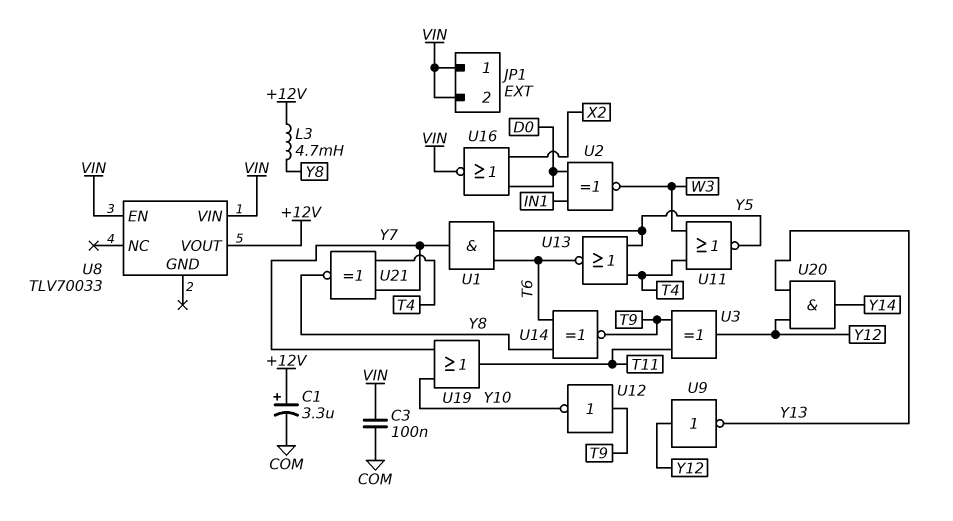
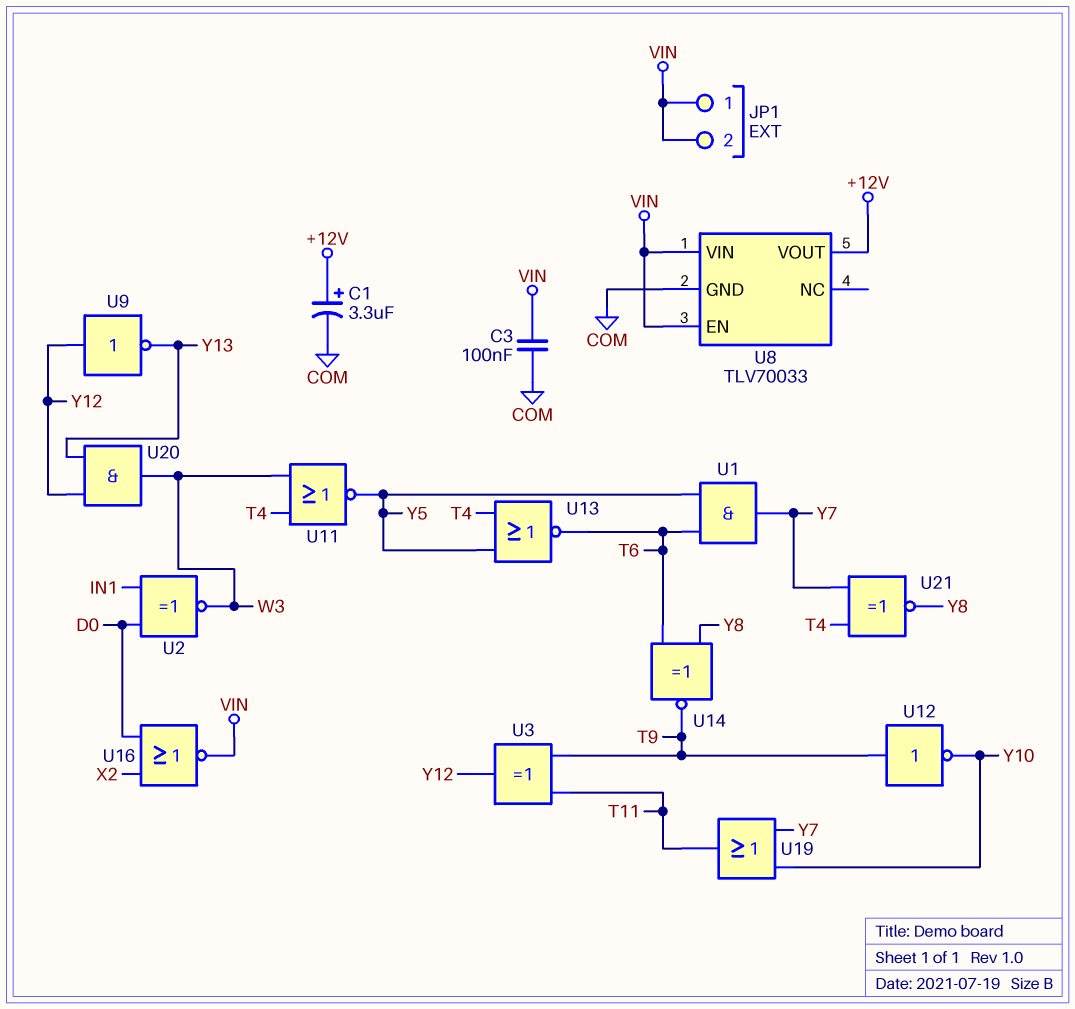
L3: 4.7mH (+12V, Y8) -> none
U8 pin GND: none -> COM
U20: AND (in Y12, in Y13, out Y14) -> AND (in Y12, in Y13, out W3)

